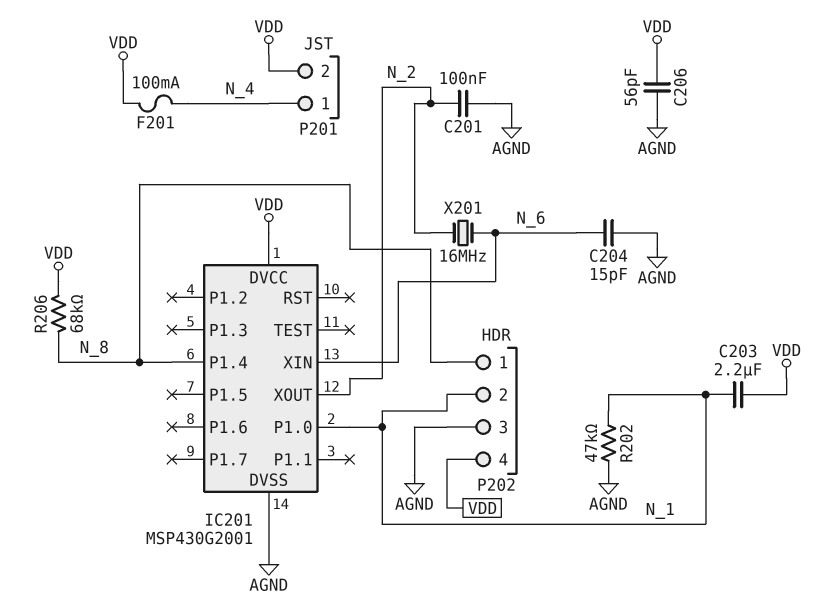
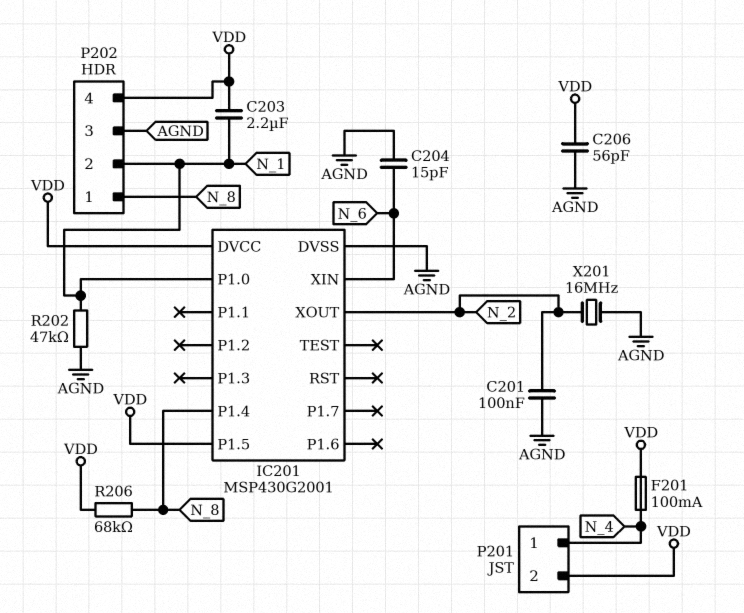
IC201 pin P1.5: none -> VDD
X201: 16MHz (N_2, N_6) -> 16MHz (AGND, N_2)

